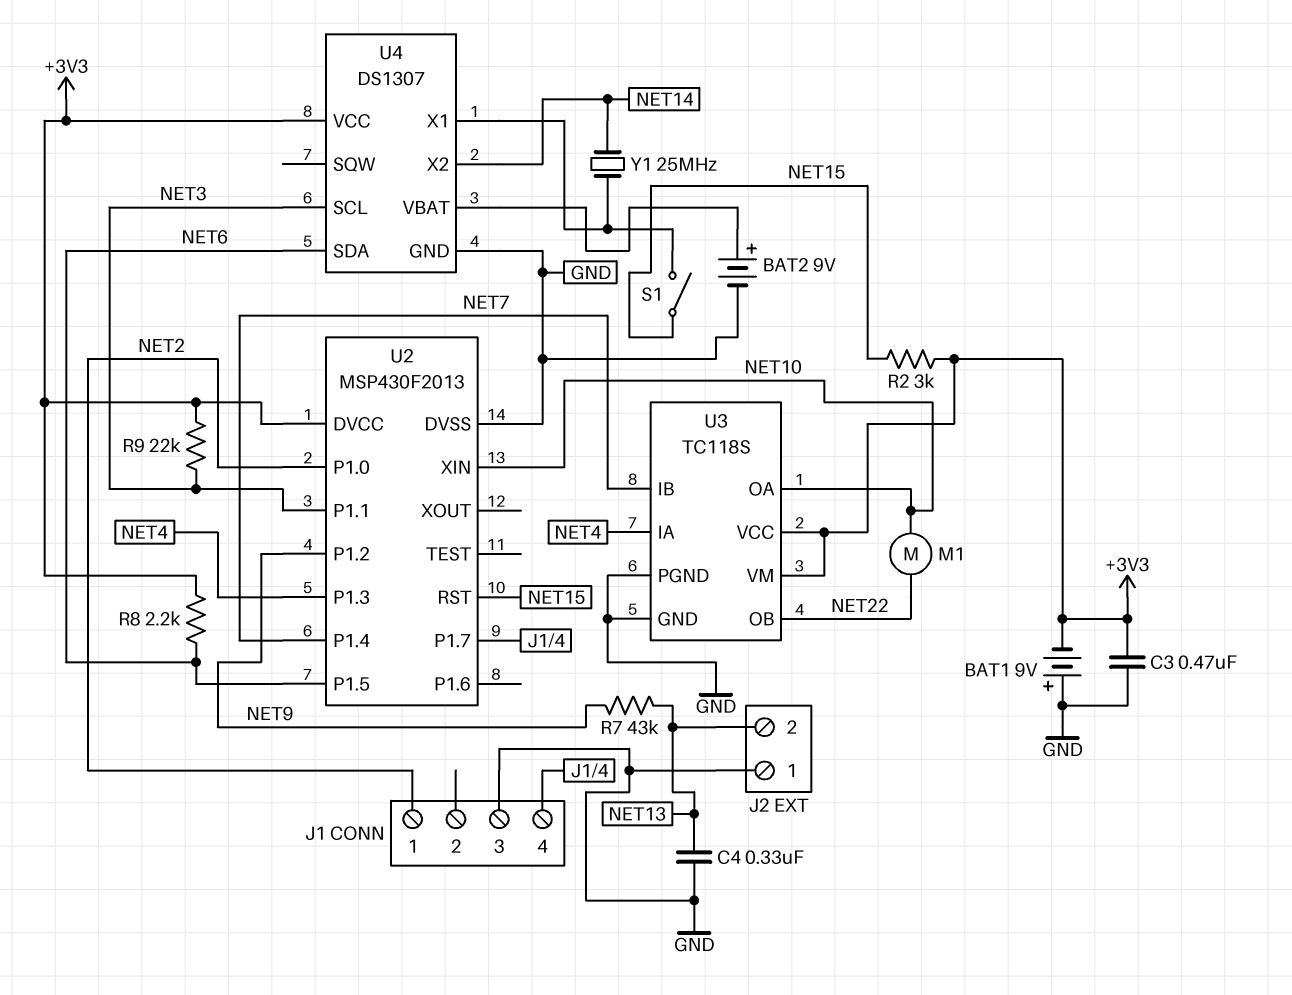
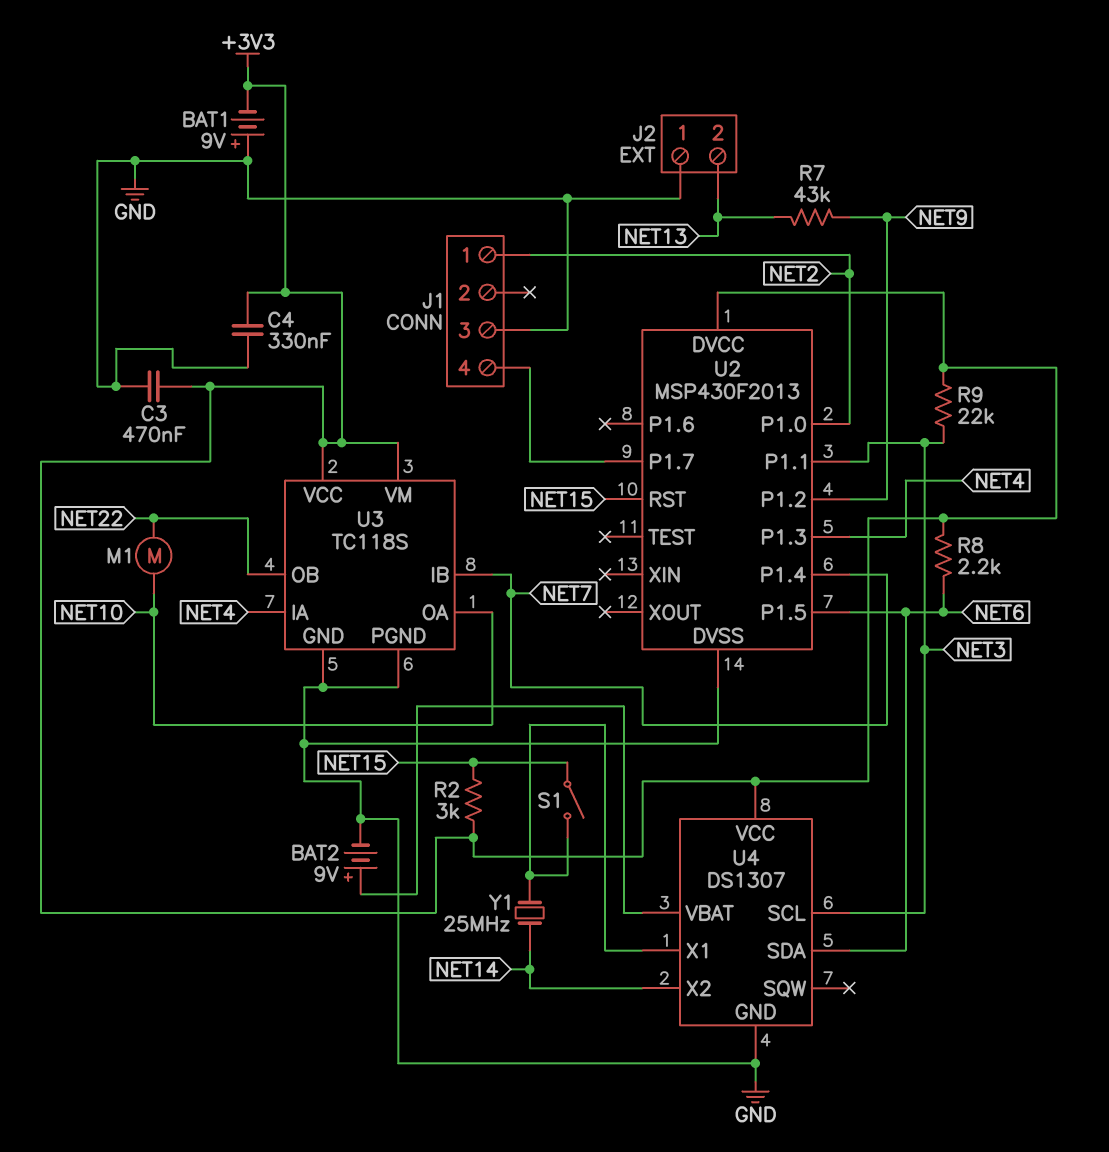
C4: 330nF (GND, NET13) -> 330nF (+3V3, GND)
U2 pin XIN: NET10 -> none

